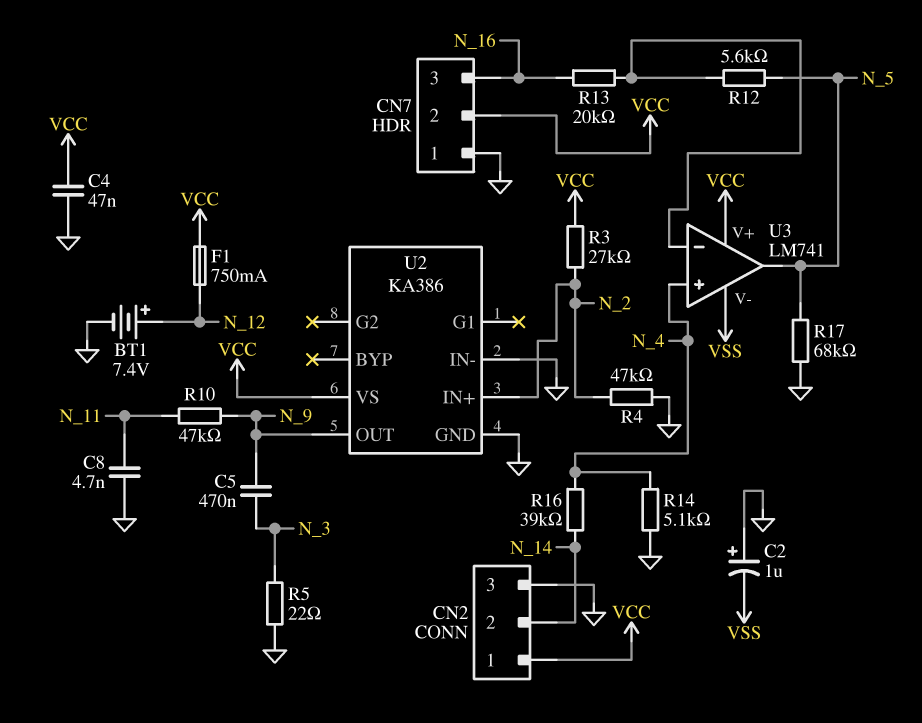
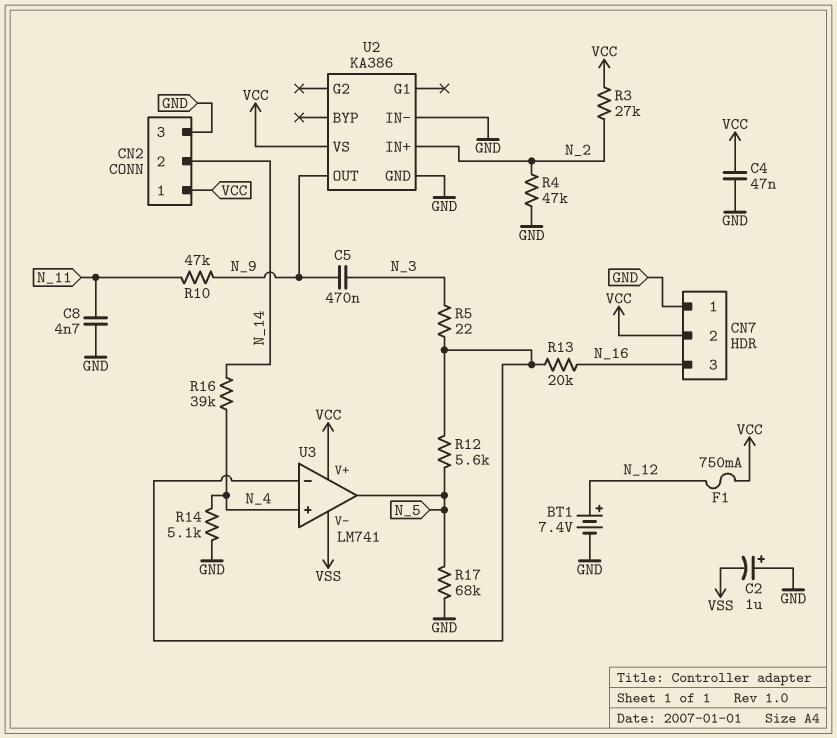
R5: 22 (GND, N_3) -> 22 (N_3, U3/in-)

